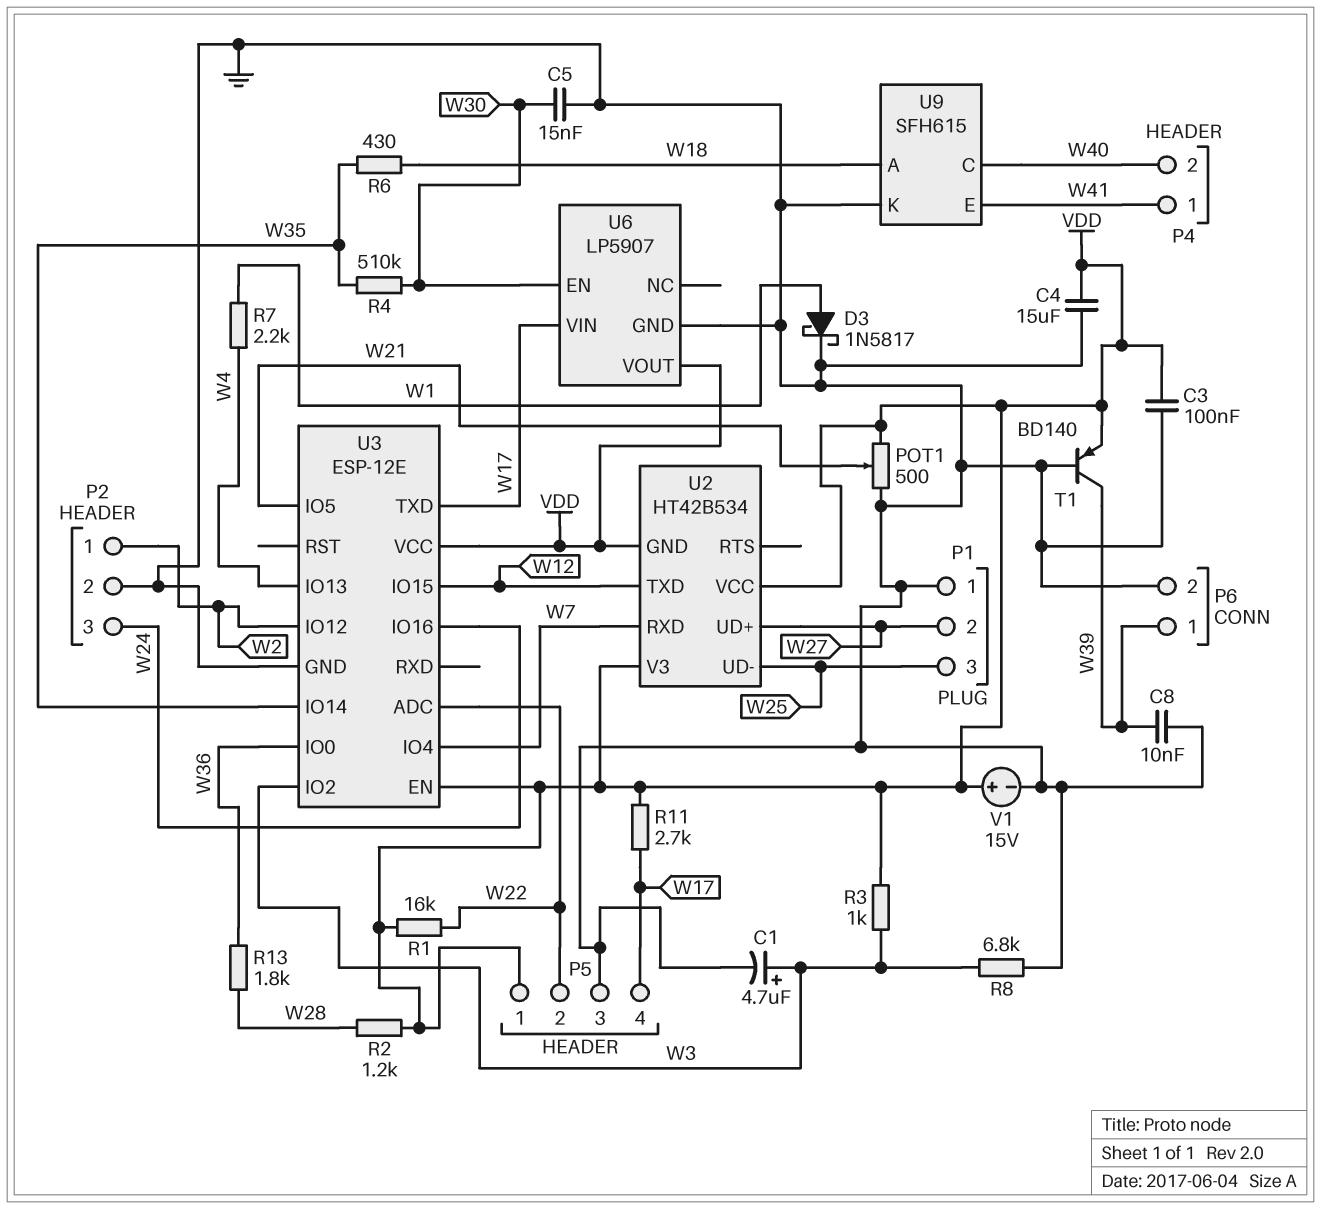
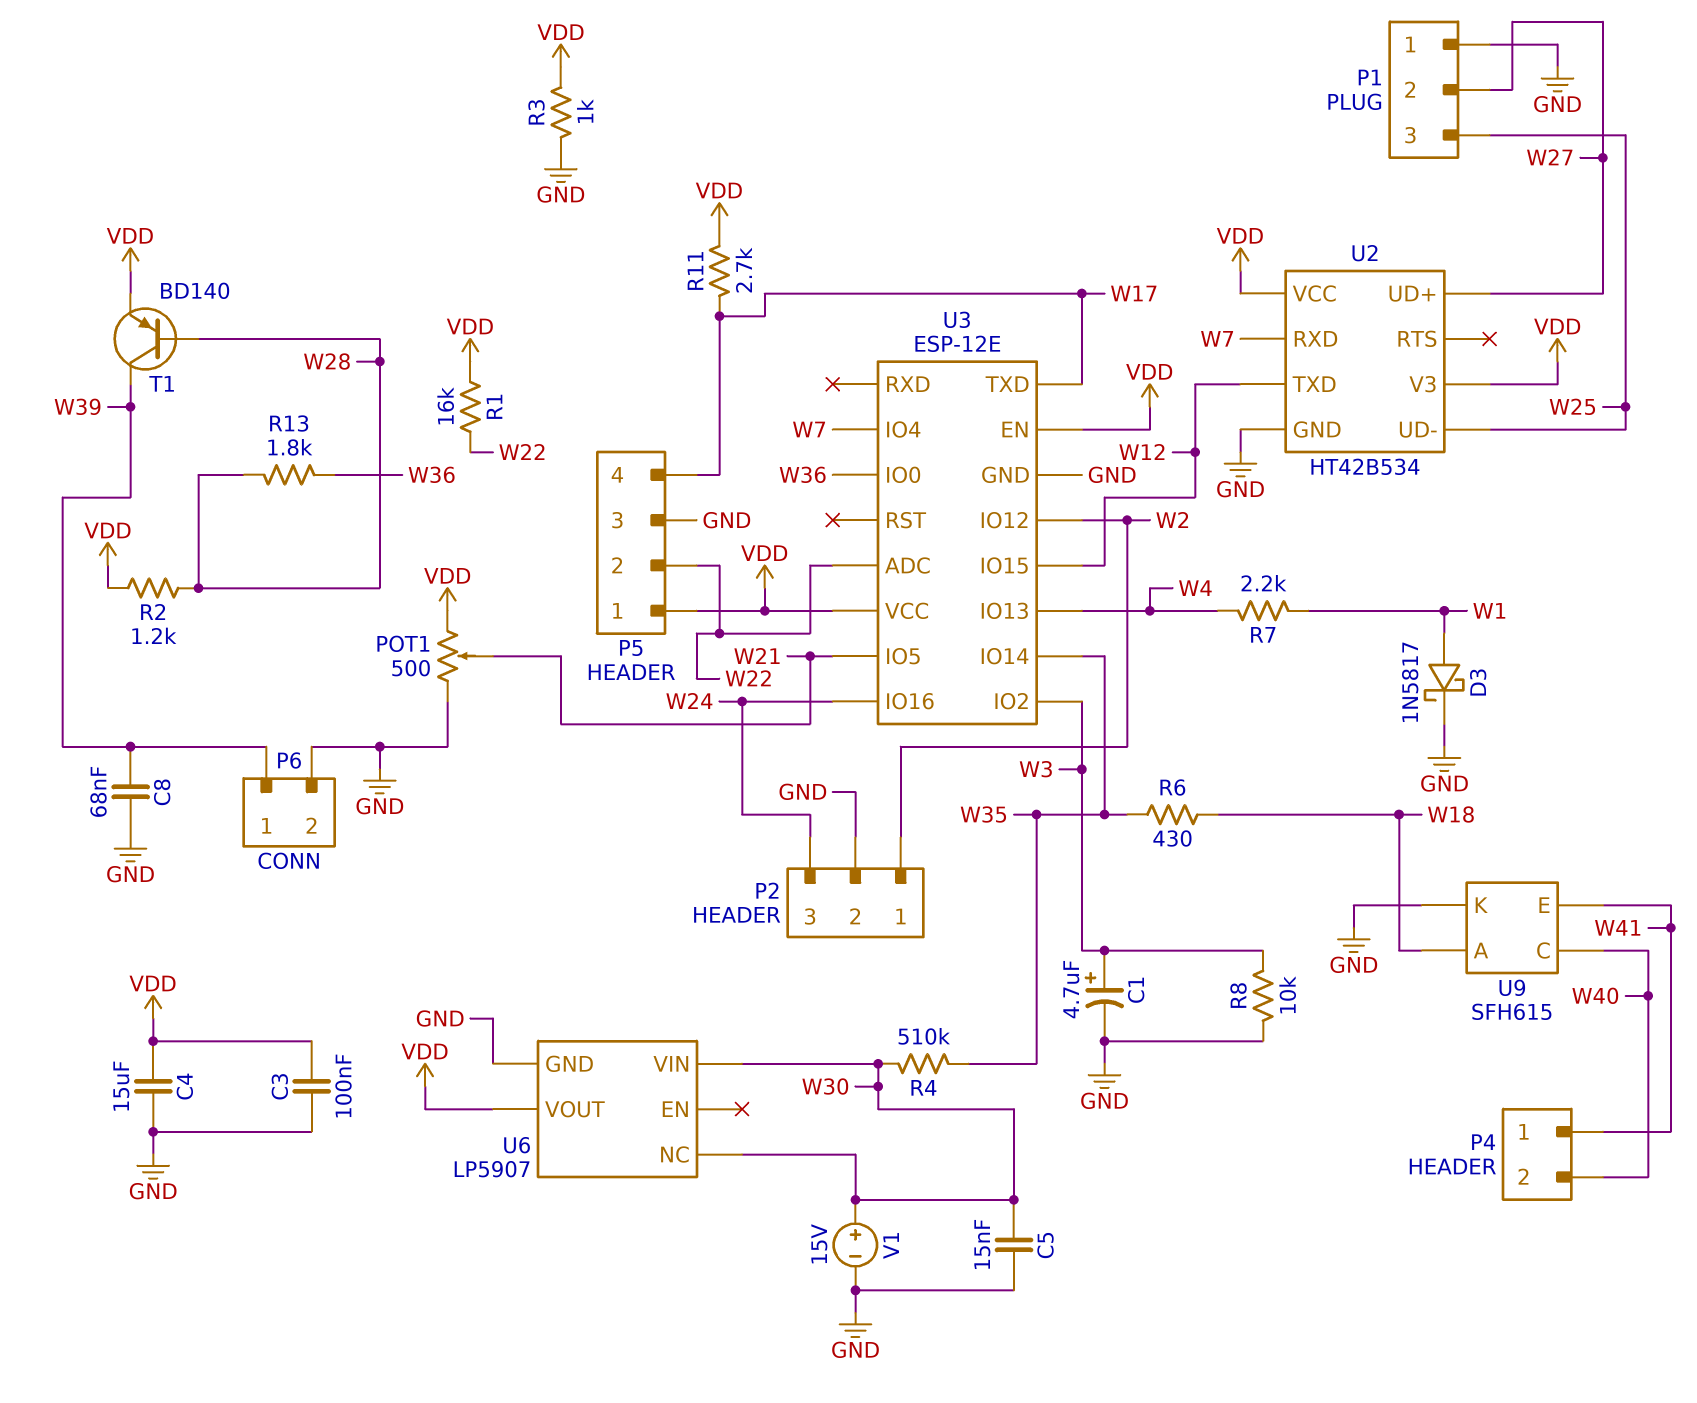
C8: 10nF (GND, W39) -> 68nF (GND, W39)
R3: 1k (VDD, W3) -> 1k (GND, VDD)
R8: 6.8k (GND, W3) -> 10k (GND, W3)
T1: PNP BD140 (B GND, C W39, E VDD) -> PNP BD140 (B W28, C W39, E VDD)
U2 pin GND: VDD -> GND
U6 pin EN: W30 -> none
U6 pin NC: none -> W30
U6 pin VIN: W17 -> W30
V1: 15V (plus VDD, minus GND) -> 15V (plus W30, minus GND)

